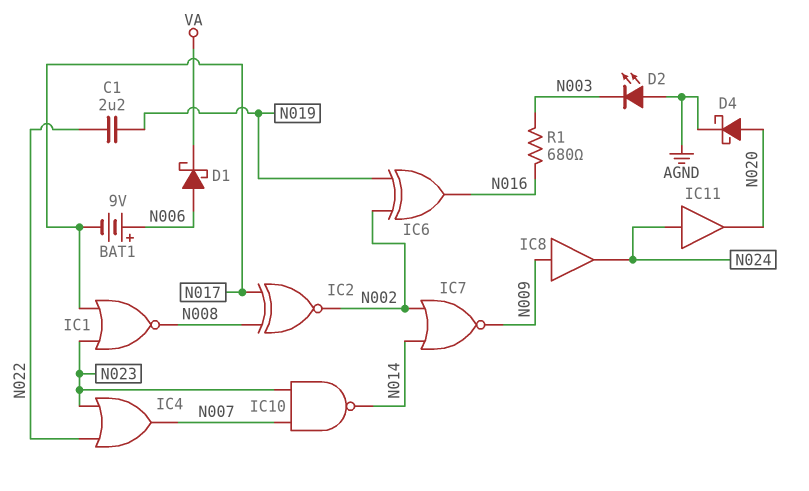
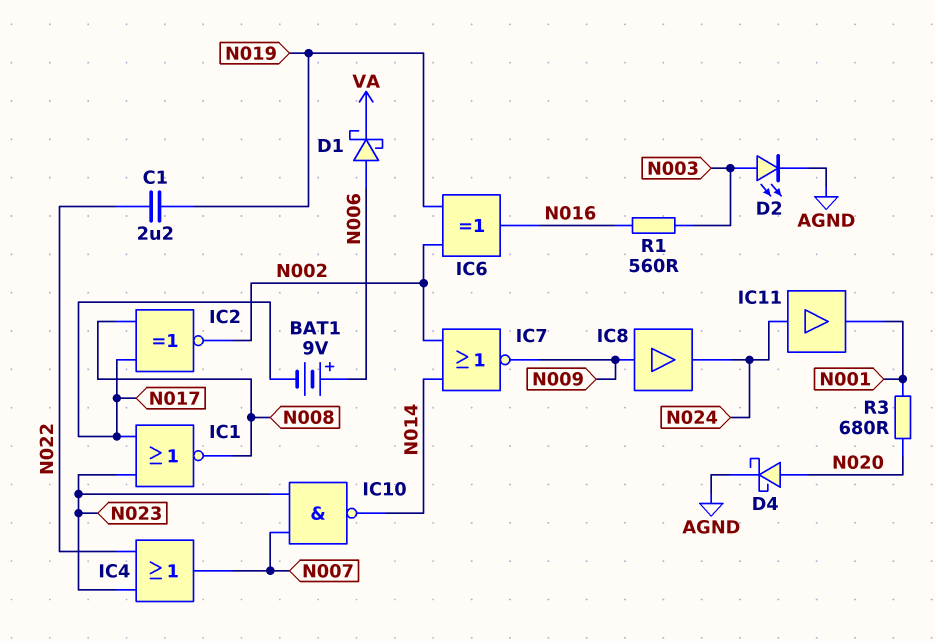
D2: LED (A AGND, K N003) -> LED (A N003, K AGND)
IC11: buffer (in N024, out N020) -> buffer (in N024, out N001)
R1: 680 (N003, N016) -> 560 (N003, N016)
R3: none -> 680 (N001, N020)

